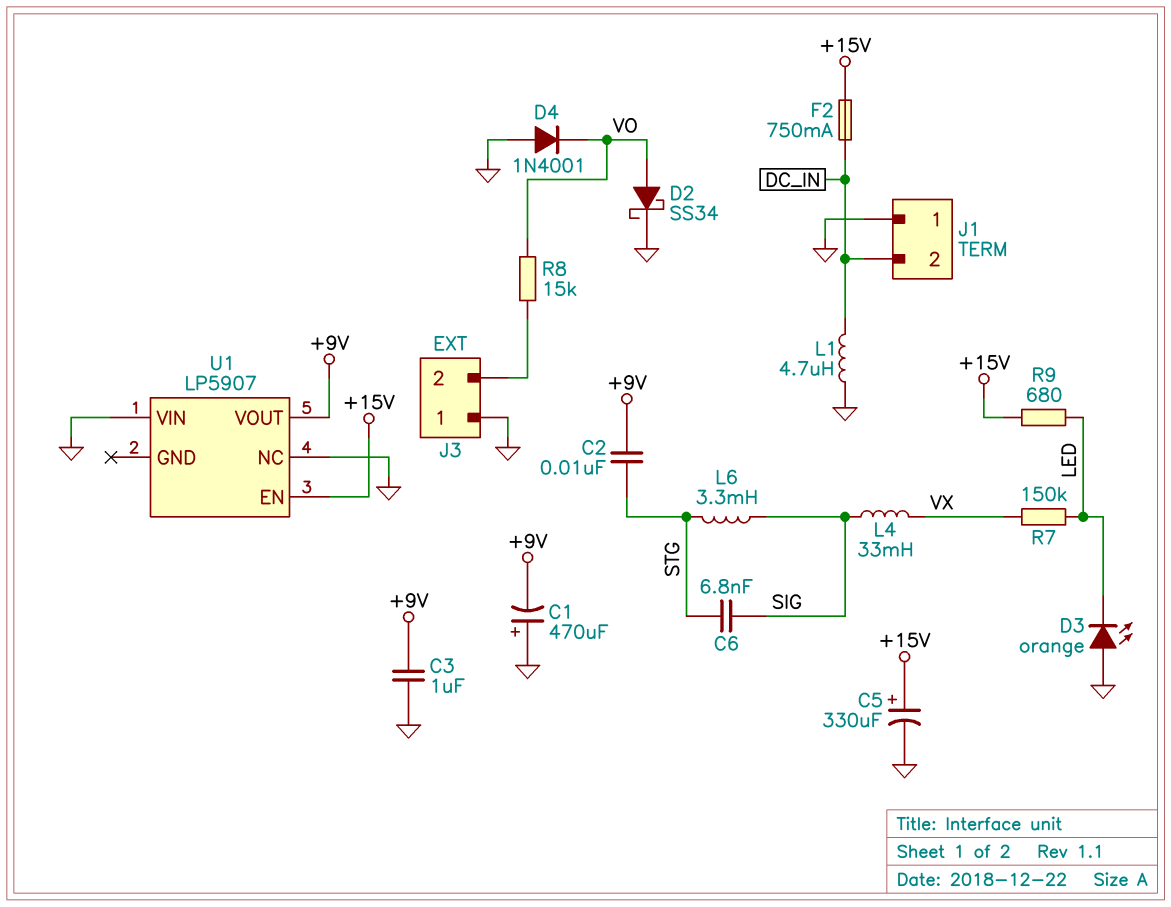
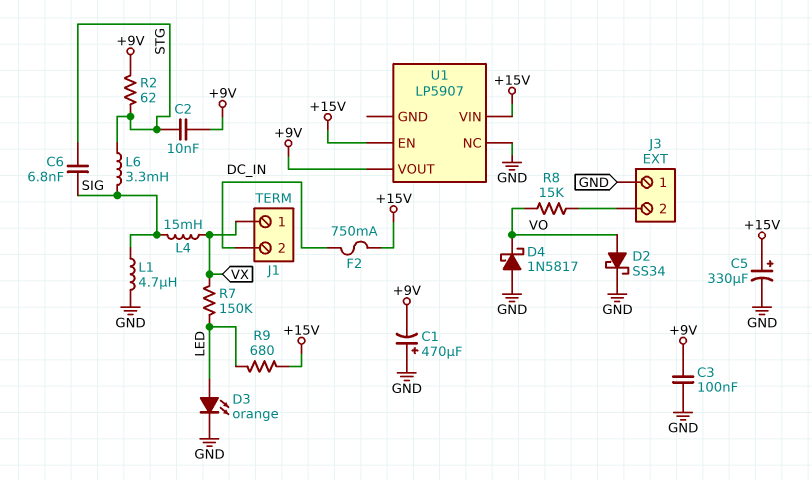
C3: 1uF (+9V, GND) -> 100nF (+9V, GND)
D3: LED orange (A GND, K LED) -> LED orange (A LED, K GND)
D4: diode 1N4001 (A GND, K VO) -> schottky 1N5817 (A GND, K VO)
J1 pin 1: GND -> VX
L1: 4.7uH (DC_IN, GND) -> 4.7uH (GND, SIG)
L4: 33mH (SIG, VX) -> 15mH (SIG, VX)
R2: none -> 62 (+9V, STG)
U1 pin VIN: GND -> +15V

